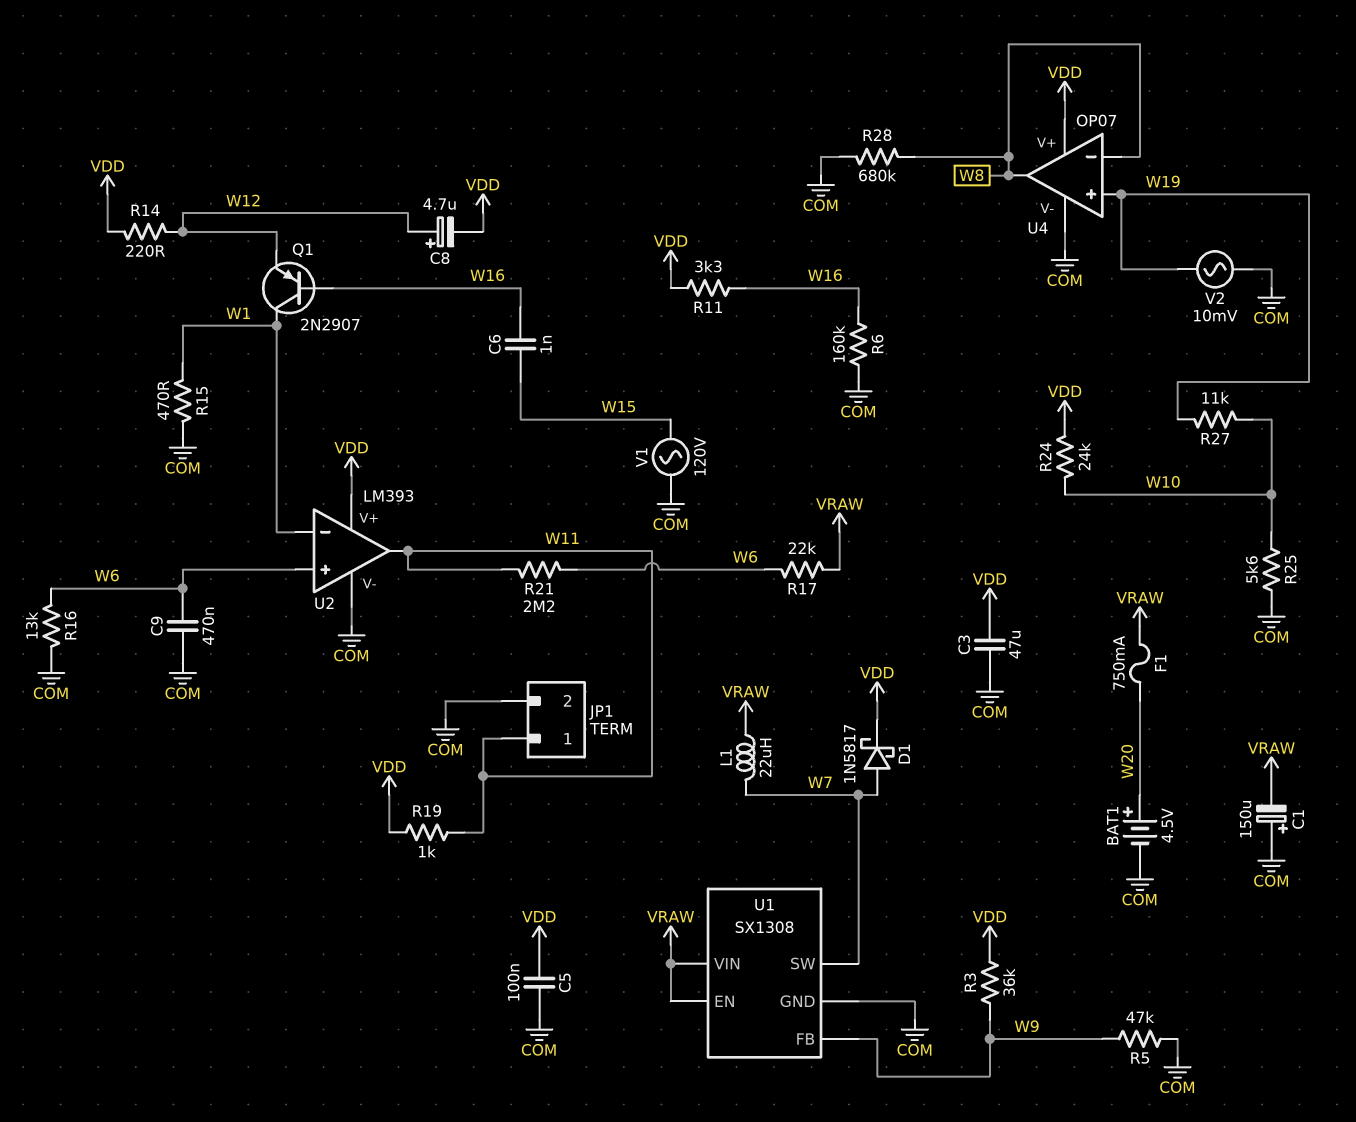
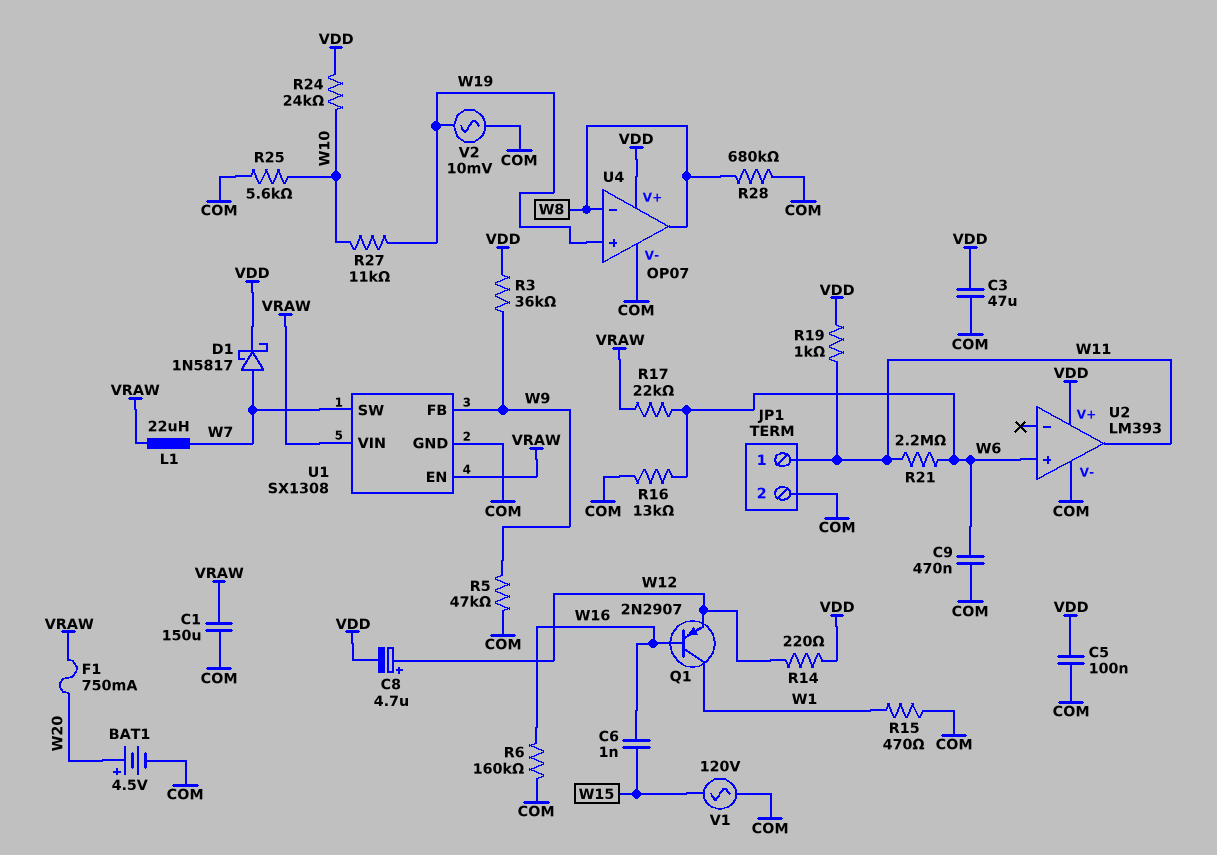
C1: 150uF (plus COM, minus VRAW) -> 150uF (COM, VRAW)
R11: 3.3k (VDD, W16) -> none
U2 pin in-: W1 -> none

